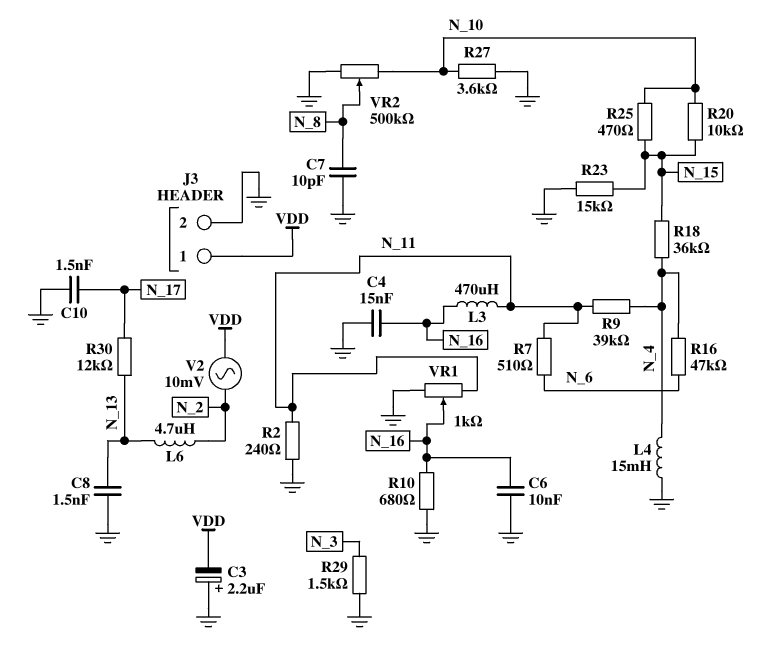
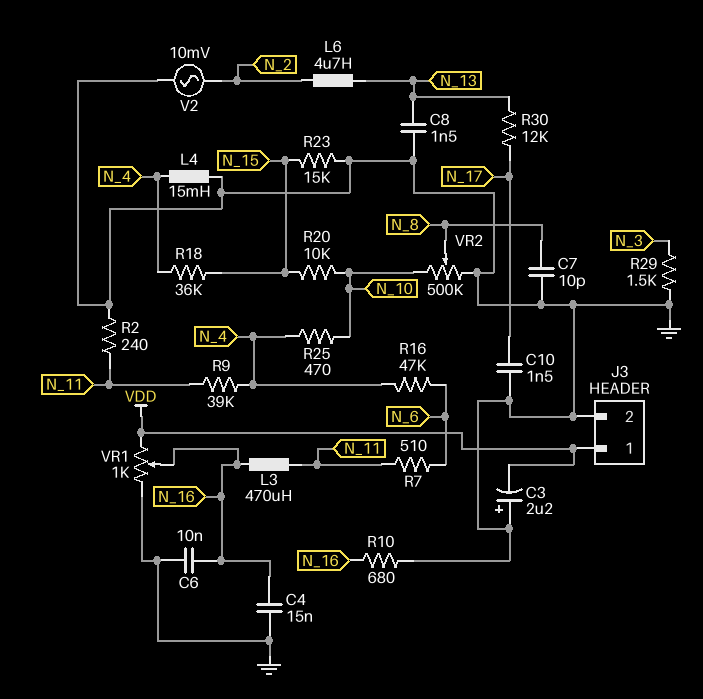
R25: 470 (N_10, N_15) -> 470 (N_4, N_10)
R27: 3.6k (GND, N_10) -> none
V2: AC 10mV (N_2, VDD) -> AC 10mV (GND, N_2)
VR1: 1k (GND, N_11, wiper N_16) -> 1k (GND, VDD, wiper N_16)

